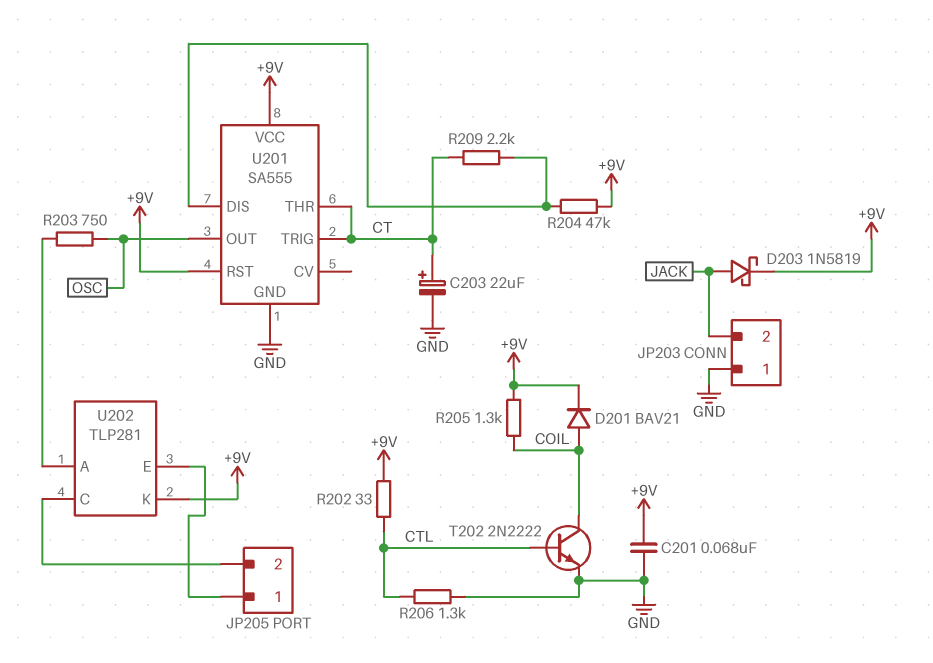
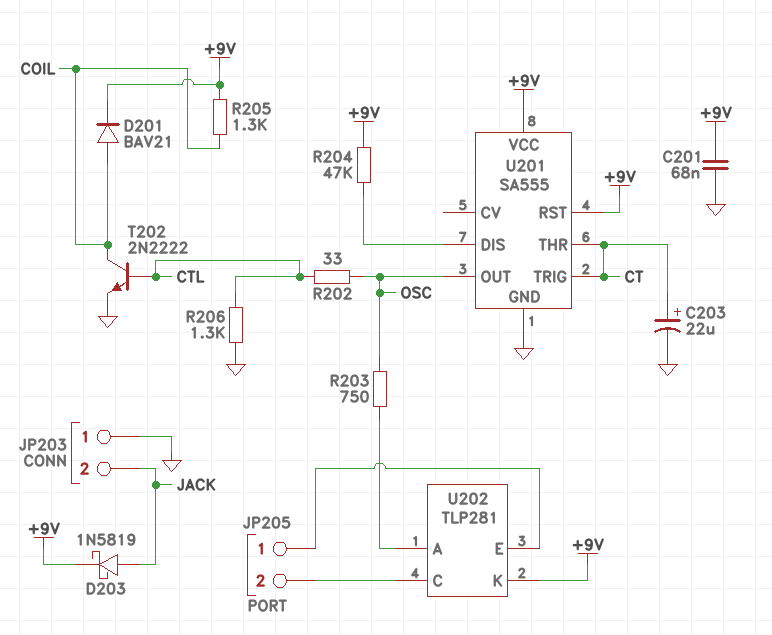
R202: 33 (+9V, CTL) -> 33 (CTL, OSC)
R209: 2.2k (CT, U201/DIS) -> none

